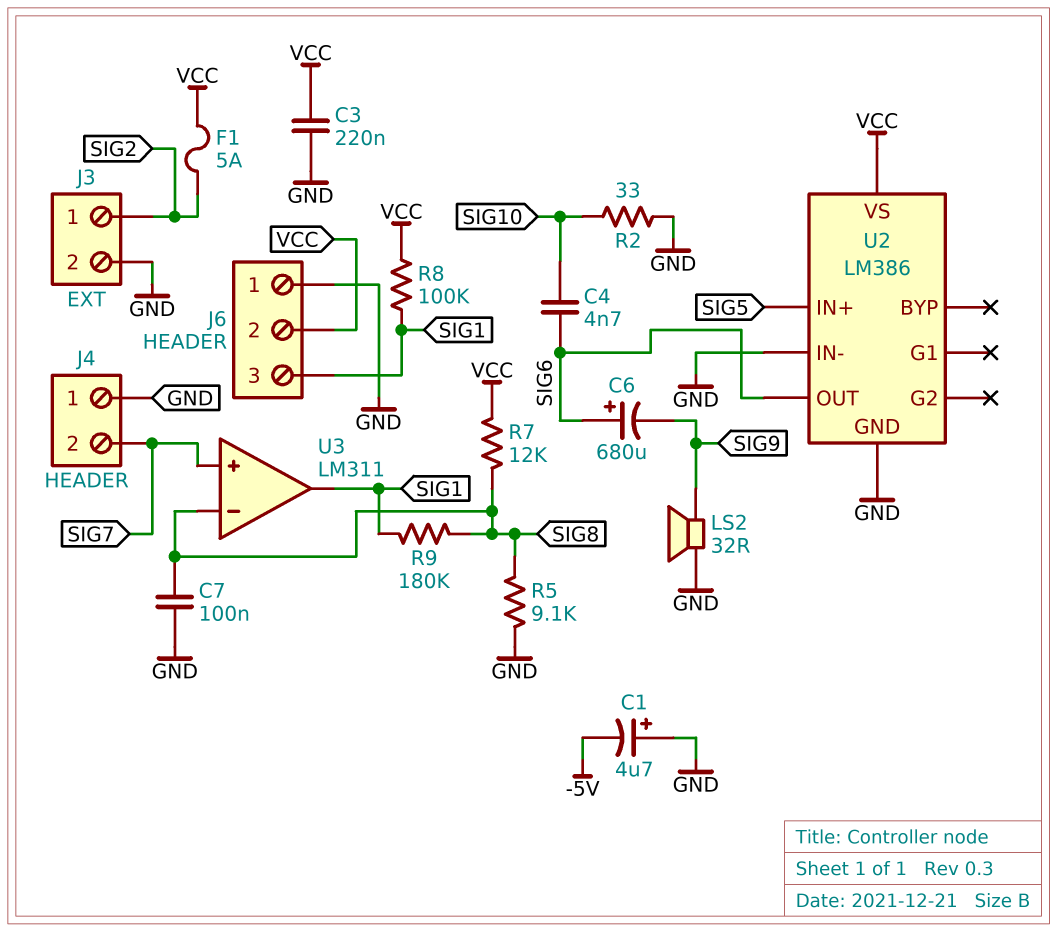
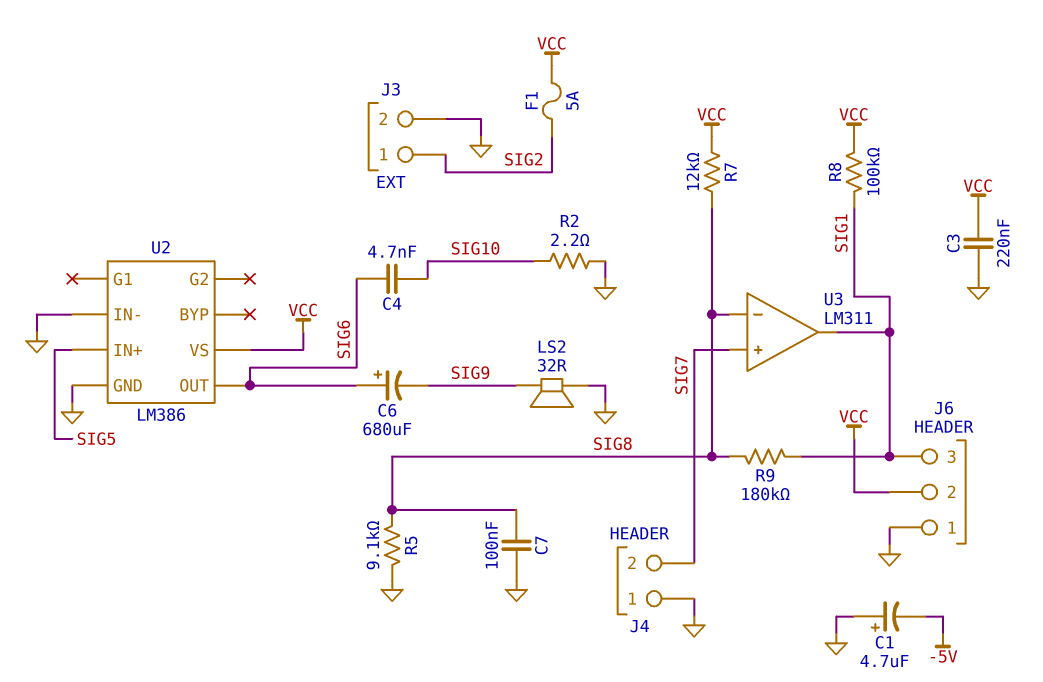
R2: 33 (GND, SIG10) -> 2.2 (GND, SIG10)

